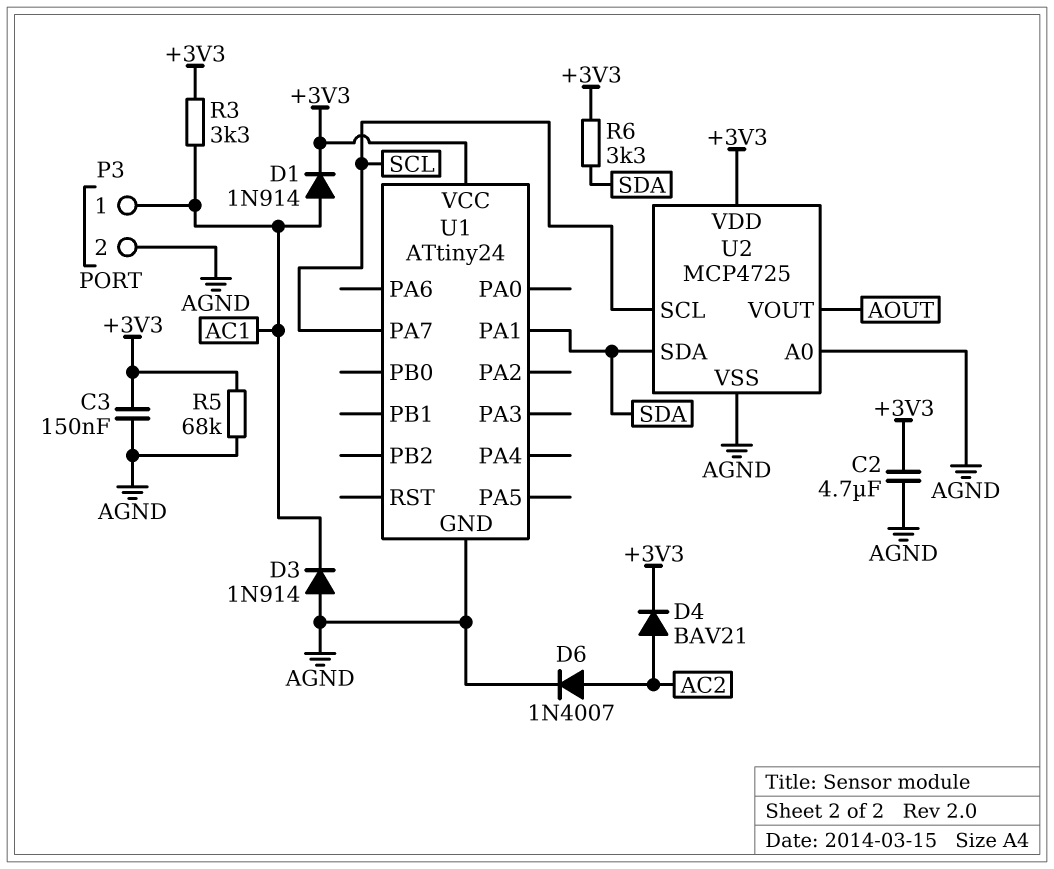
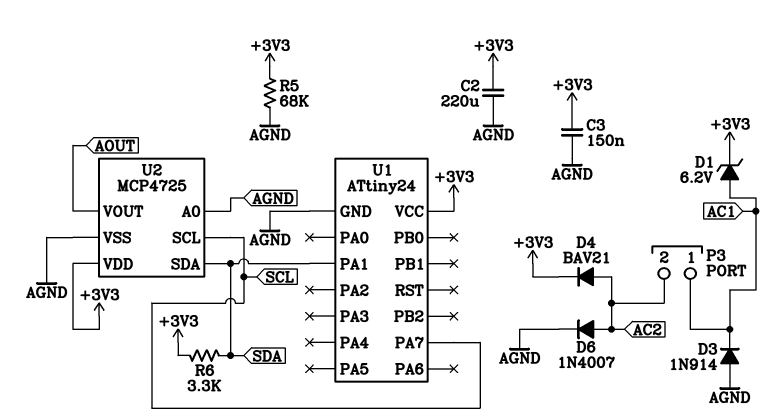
C2: 4.7uF (+3V3, AGND) -> 220uF (+3V3, AGND)
D1: diode 1N914 (A AC1, K +3V3) -> zener 6.2V (A AC1, K +3V3)
P3 pin 2: AGND -> AC2
R3: 3.3k (+3V3, AC1) -> none

